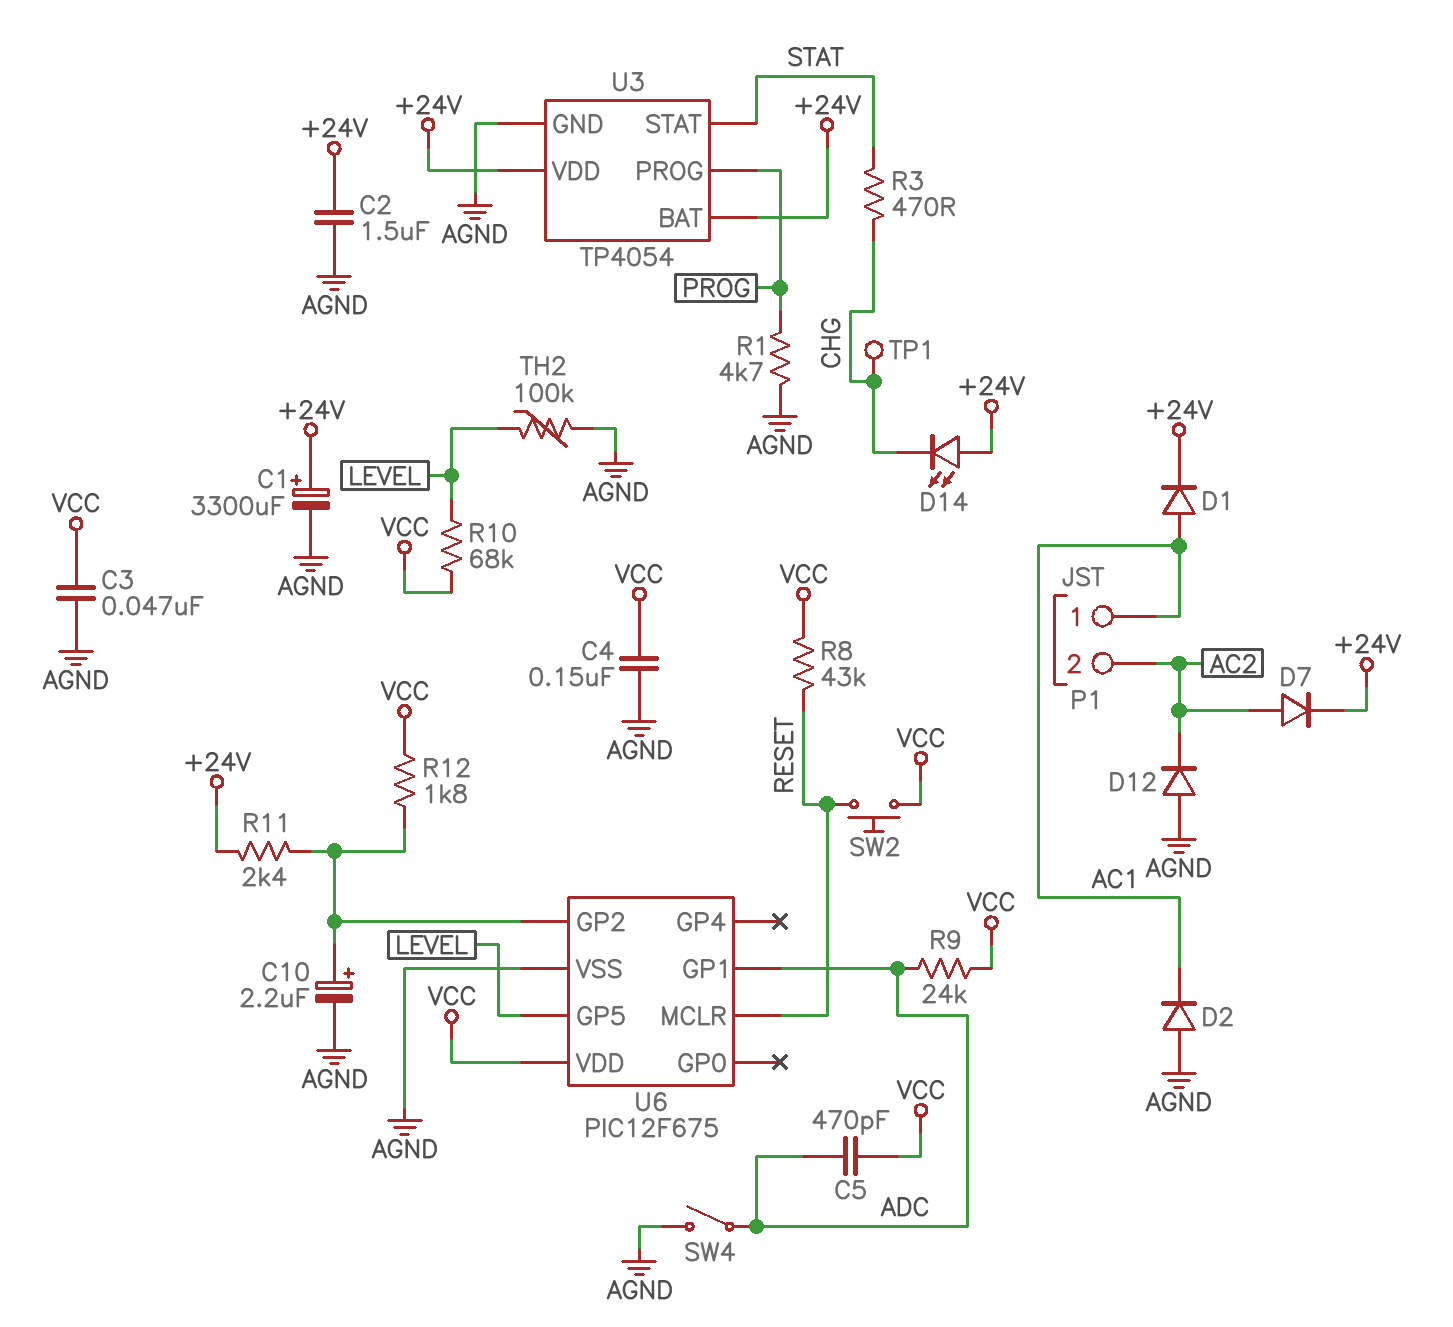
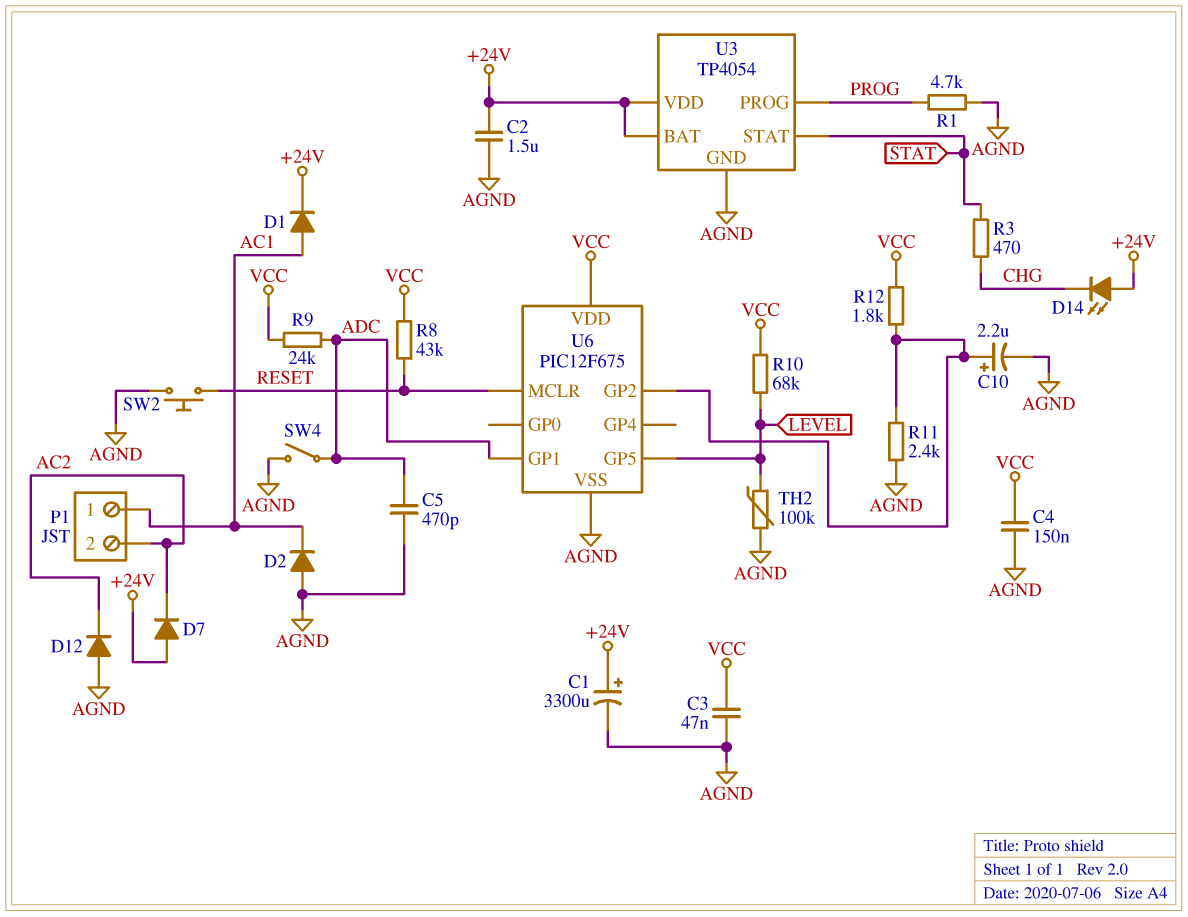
C5: 470pF (ADC, VCC) -> 470pF (ADC, AGND)
D7: diode (A AC2, K +24V) -> diode (A +24V, K AC2)
R11: 2.4k (+24V, U6/GP2) -> 2.4k (AGND, U6/GP2)
SW2: button (RESET, VCC) -> button (AGND, RESET)
TP1: test point (CHG) -> none

